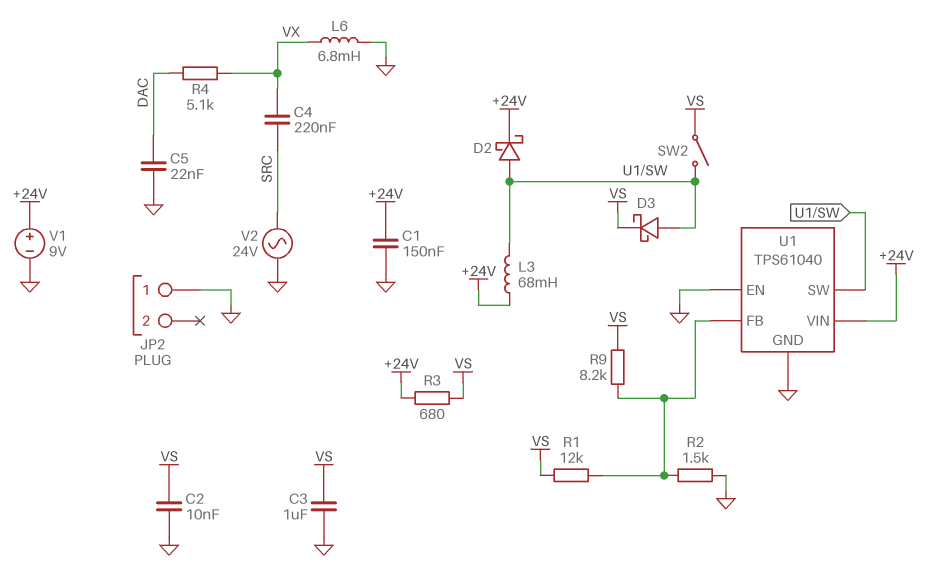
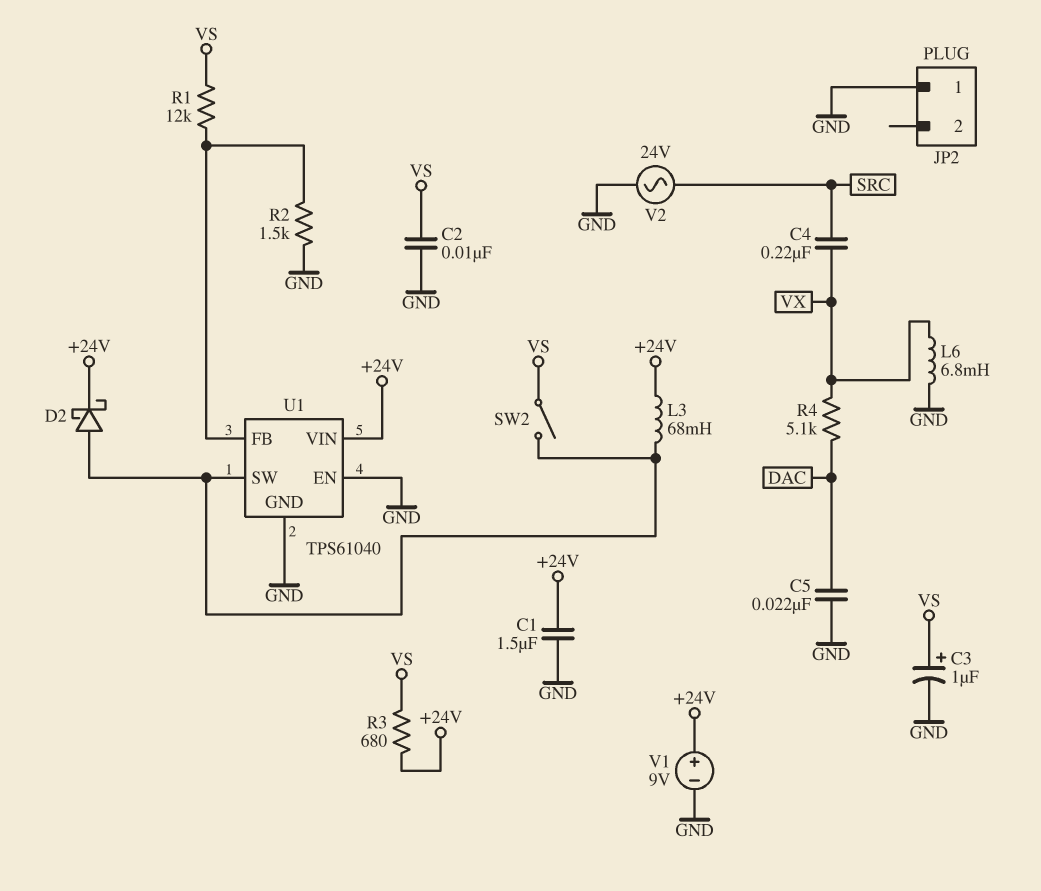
C1: 150nF (+24V, GND) -> 1.5uF (+24V, GND)
C3: 1uF (GND, VS) -> 1uF (plus VS, minus GND)
D3: schottky (A U1/SW, K VS) -> none
R9: 8.2k (U1/FB, VS) -> none

